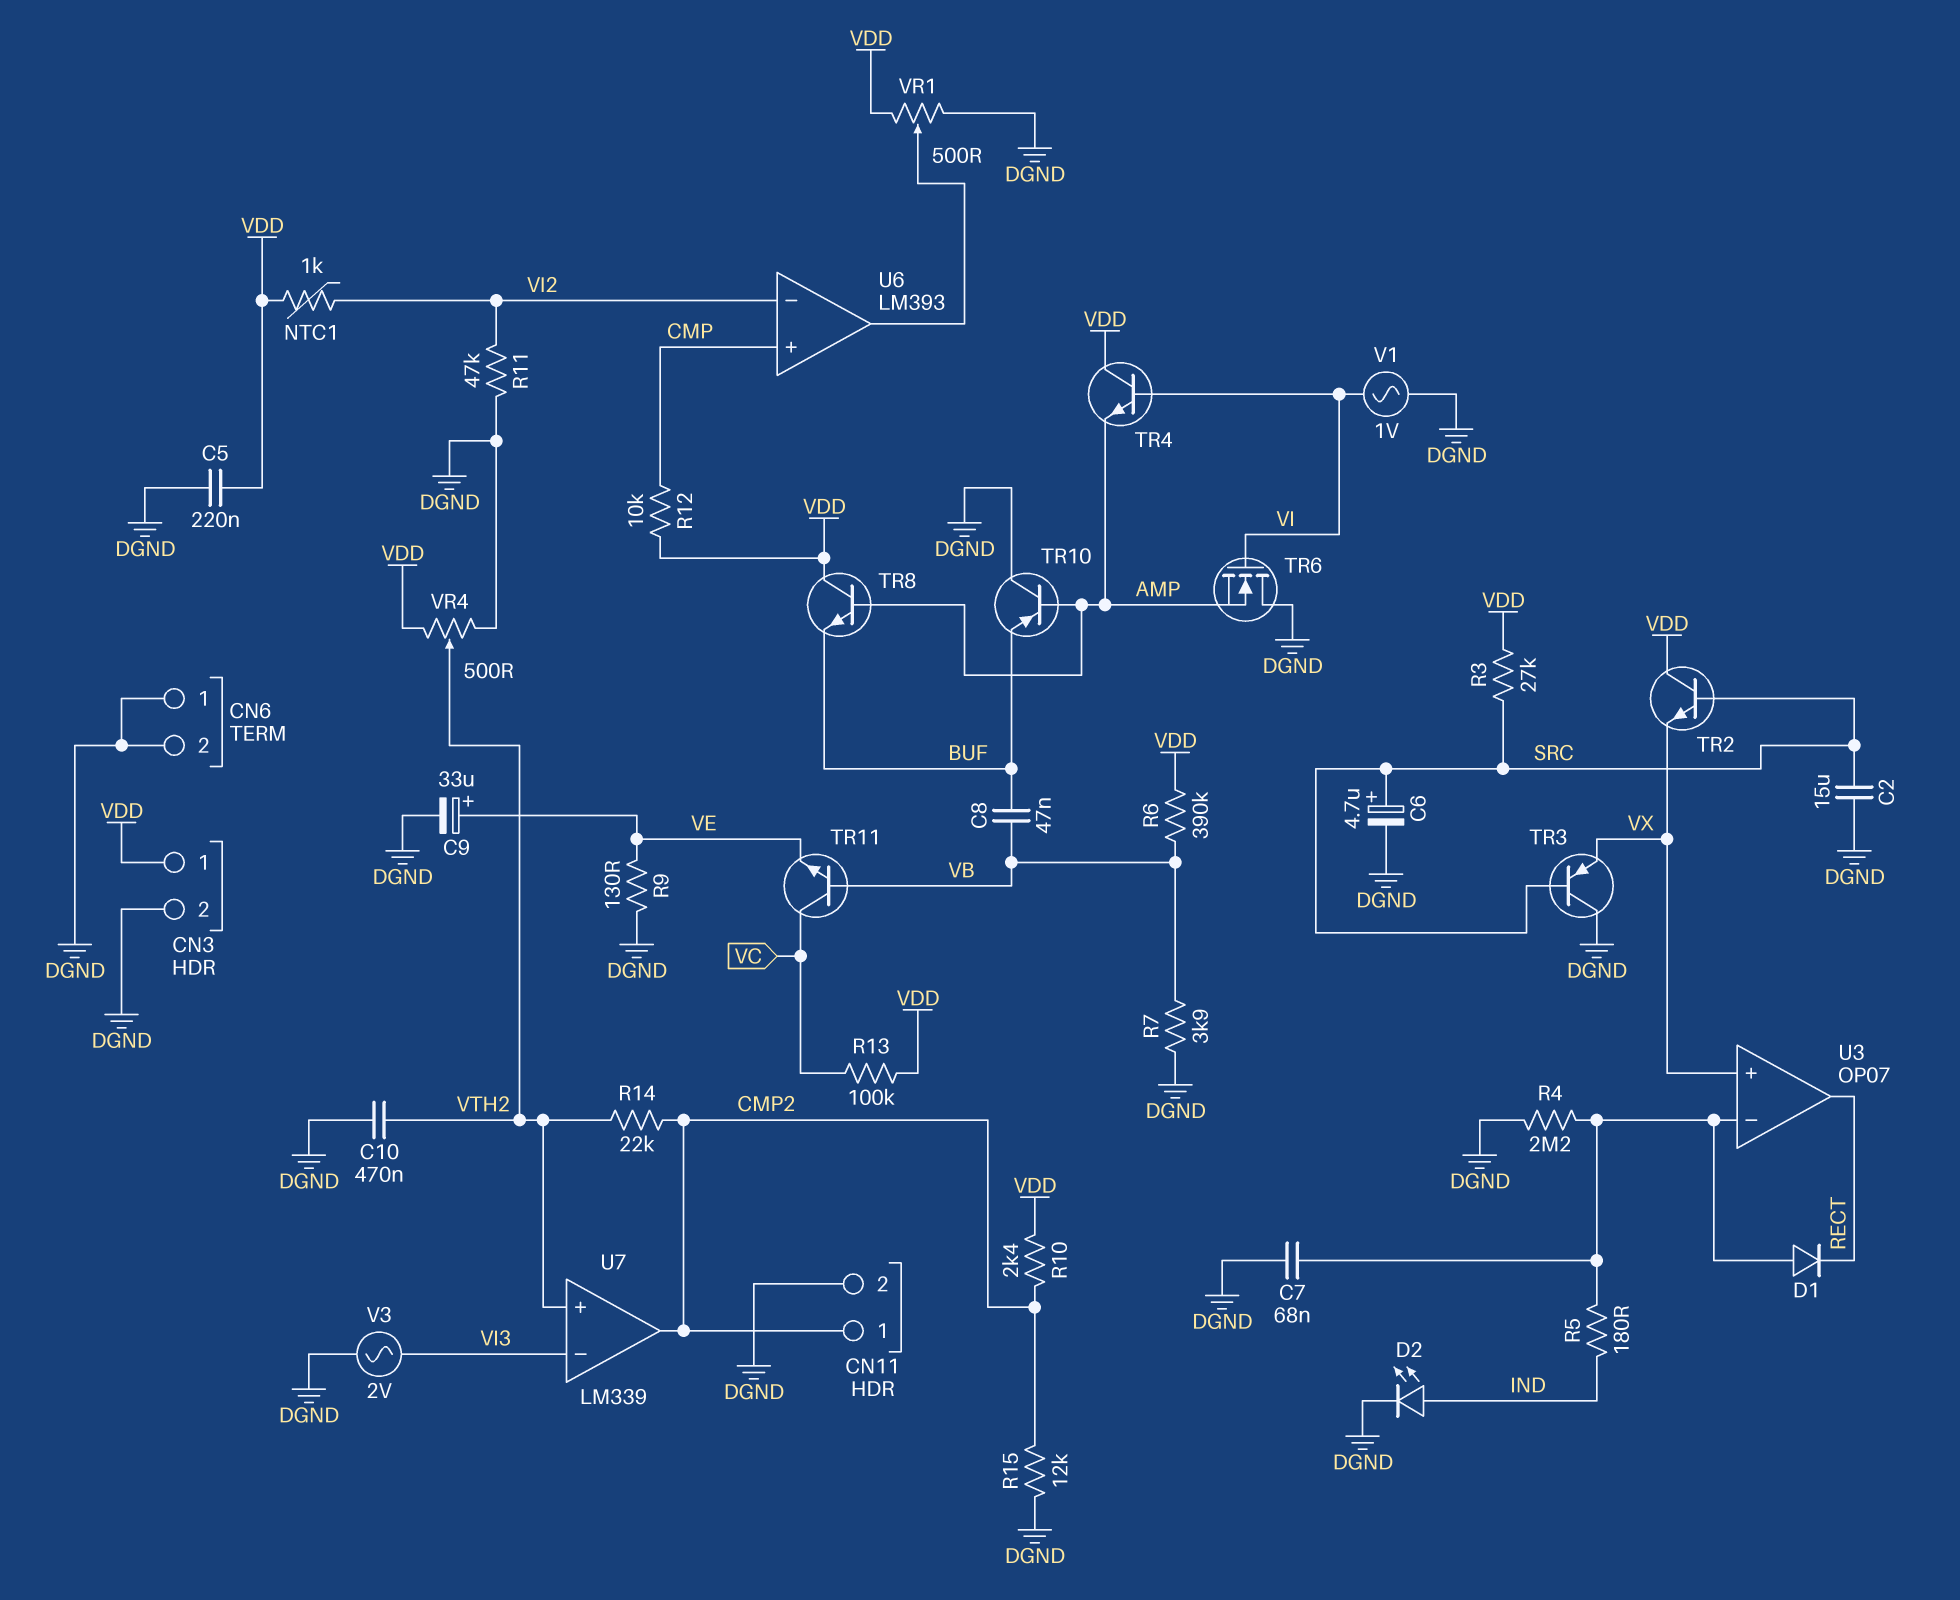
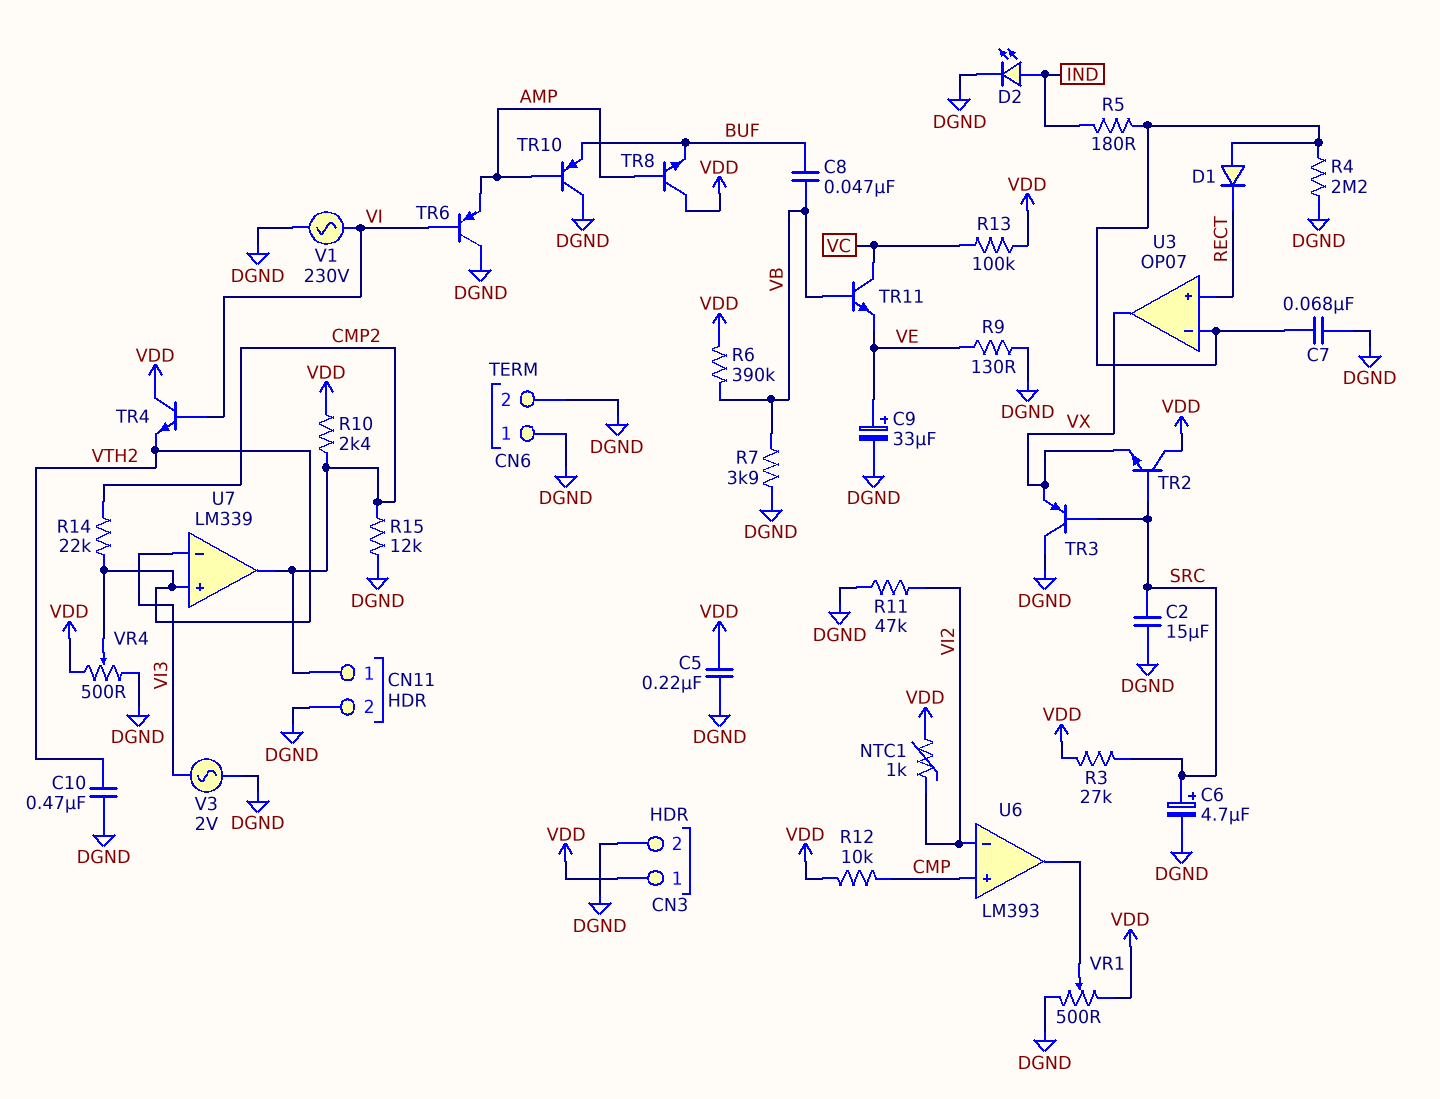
TR4: NPN (B VI, C VDD, E AMP) -> NPN (B VI, C VDD, E VTH2)
TR6: NMOS (G VI, D DGND, S AMP) -> PNP (B VI, C DGND, E AMP)
U3 pin in+: VX -> RECT
U3 pin out: RECT -> VX
V1: AC 1V (DGND, VI) -> AC 230V (DGND, VI)

